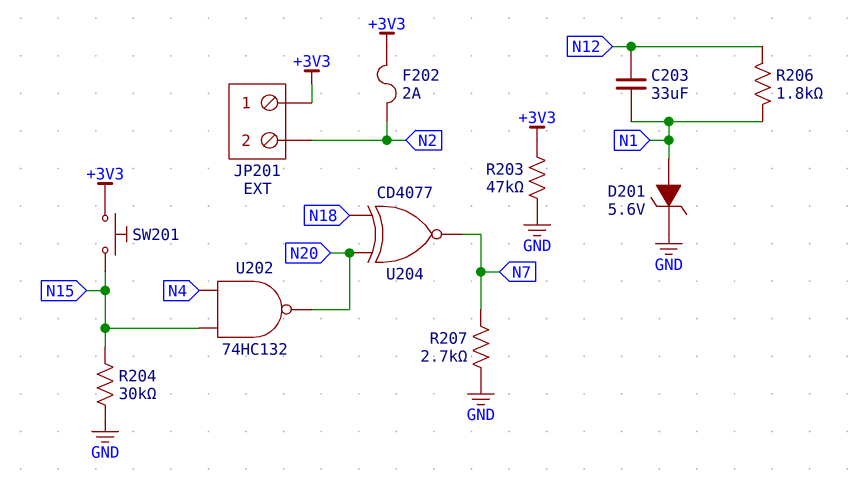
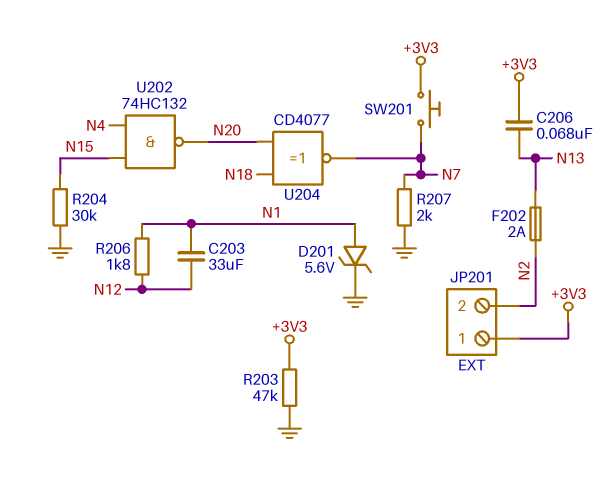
C206: none -> 68nF (+3V3, N13)
F202: 2A (+3V3, N2) -> 2A (N2, N13)
R207: 2.7k (GND, N7) -> 2k (GND, N7)
SW201: button (+3V3, N15) -> button (+3V3, N7)

